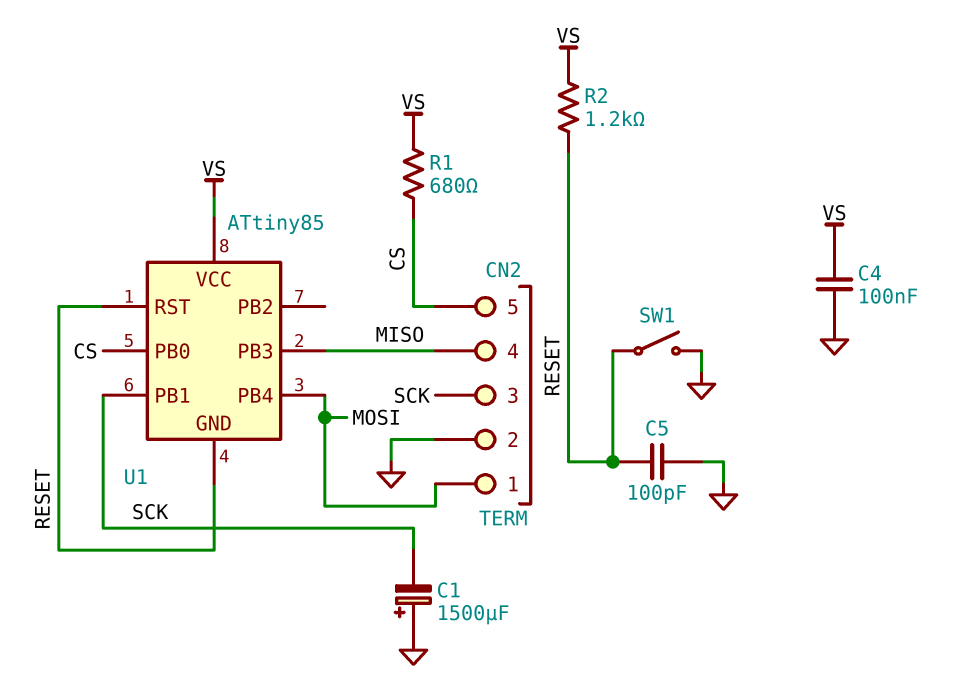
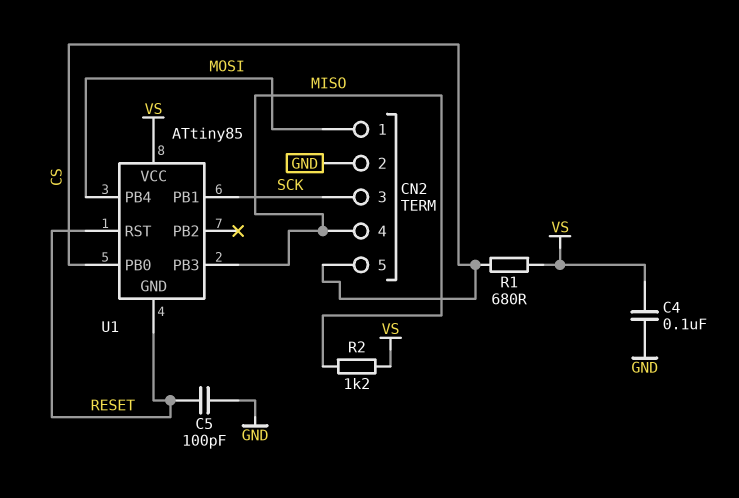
C1: 1500uF (plus GND, minus SCK) -> none
R2: 1.2k (RESET, VS) -> 1.2k (MISO, VS)
SW1: switch (GND, RESET) -> none

